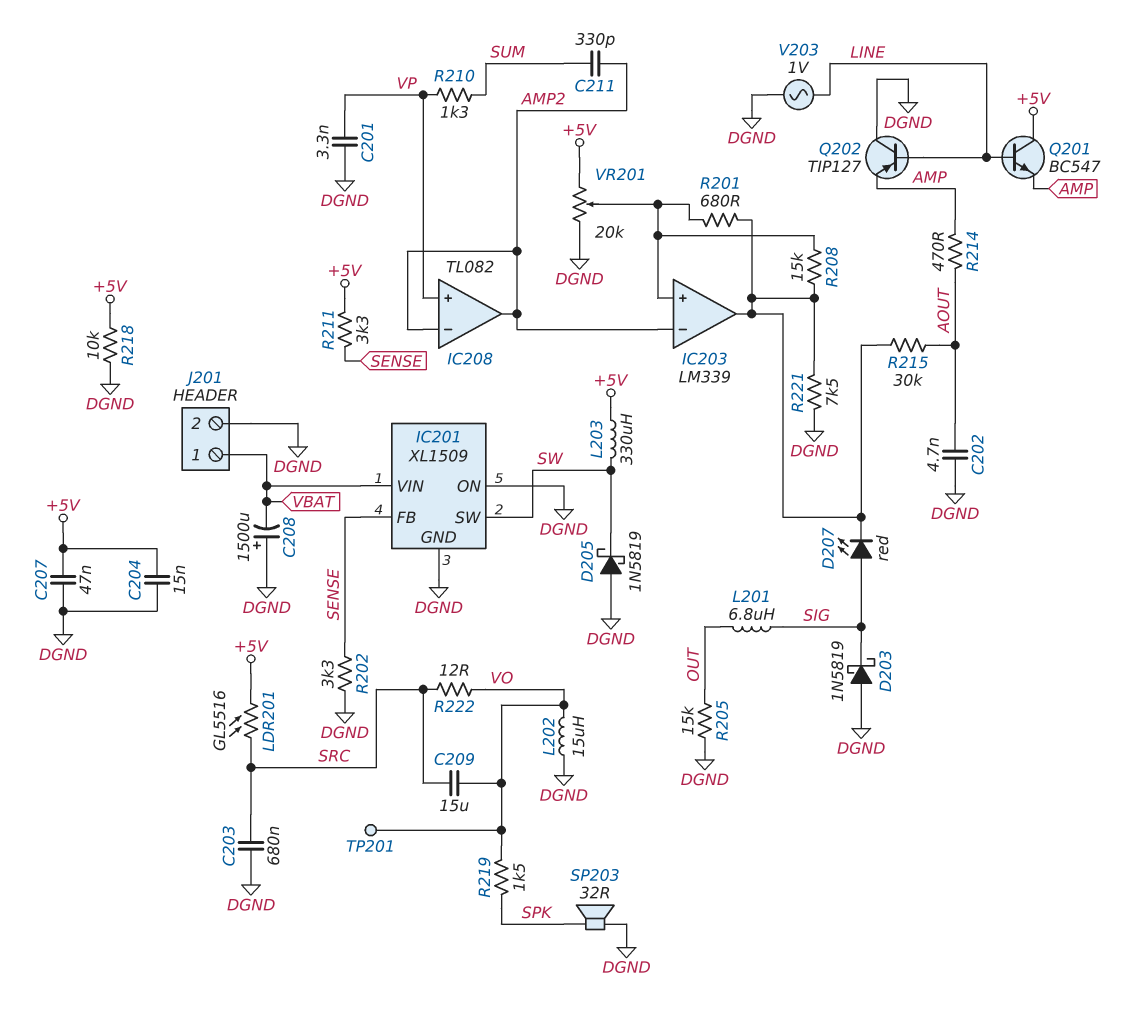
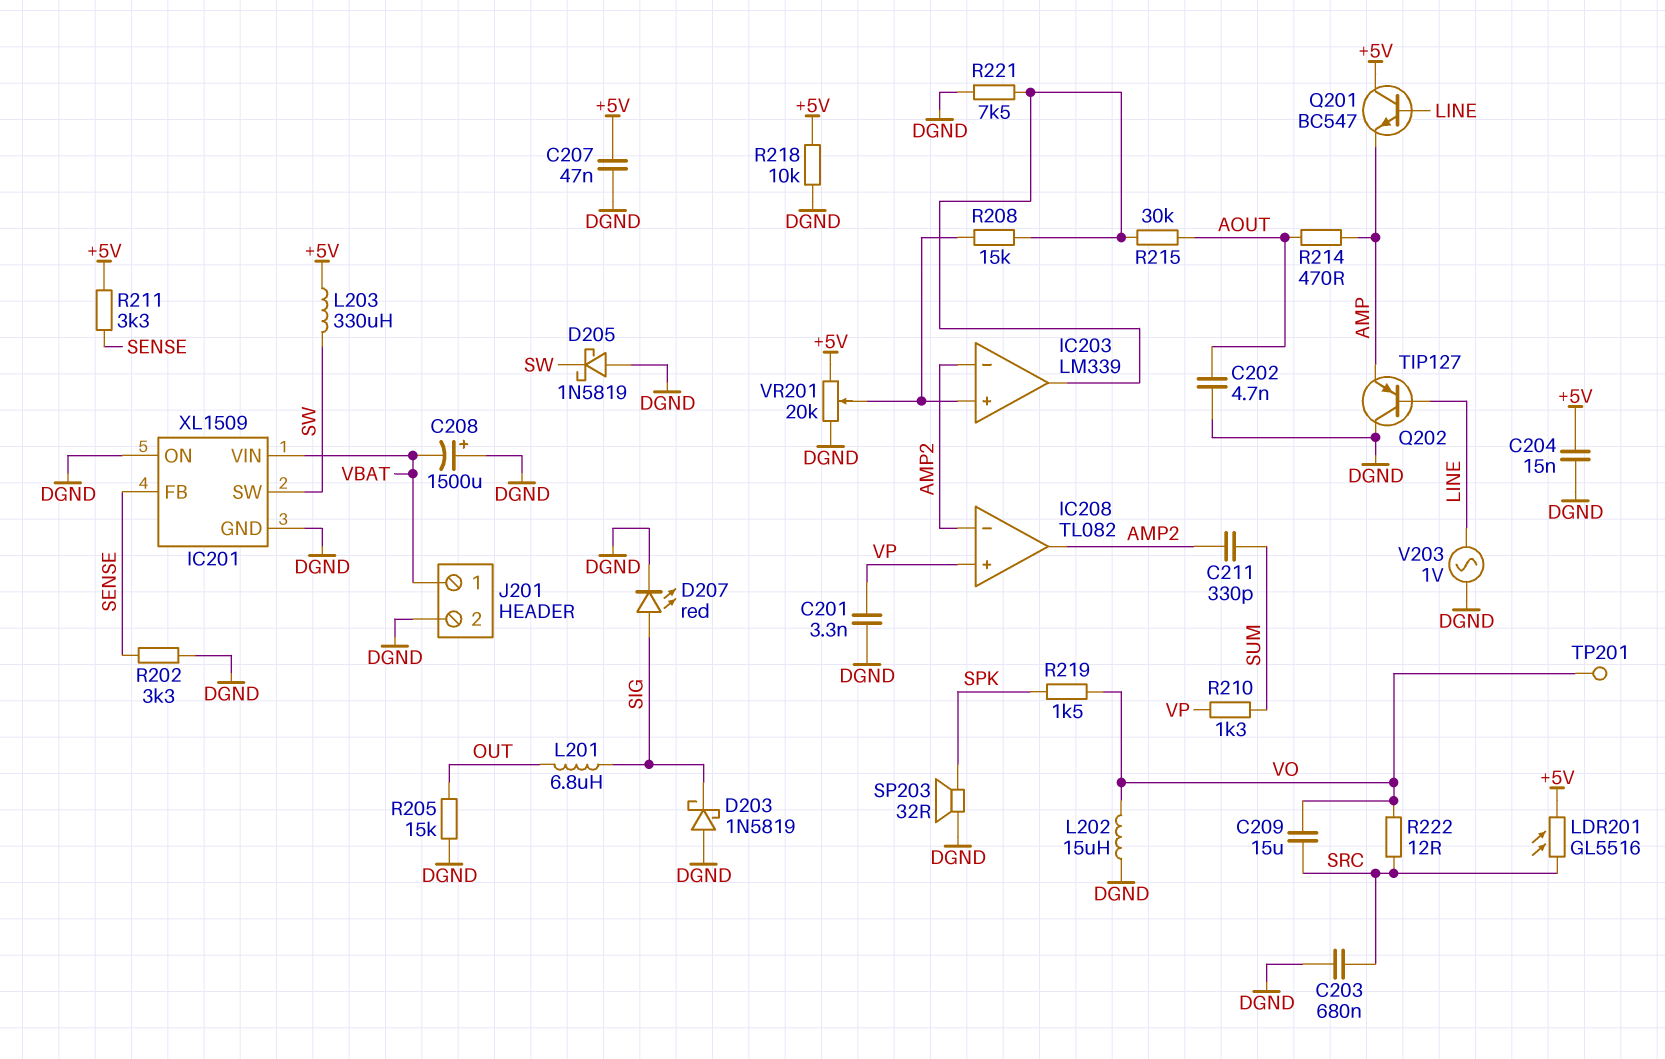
D207: LED red (A SIG, K IC203/out) -> LED red (A SIG, K DGND)
R201: 680 (IC203/in+, IC203/out) -> none

